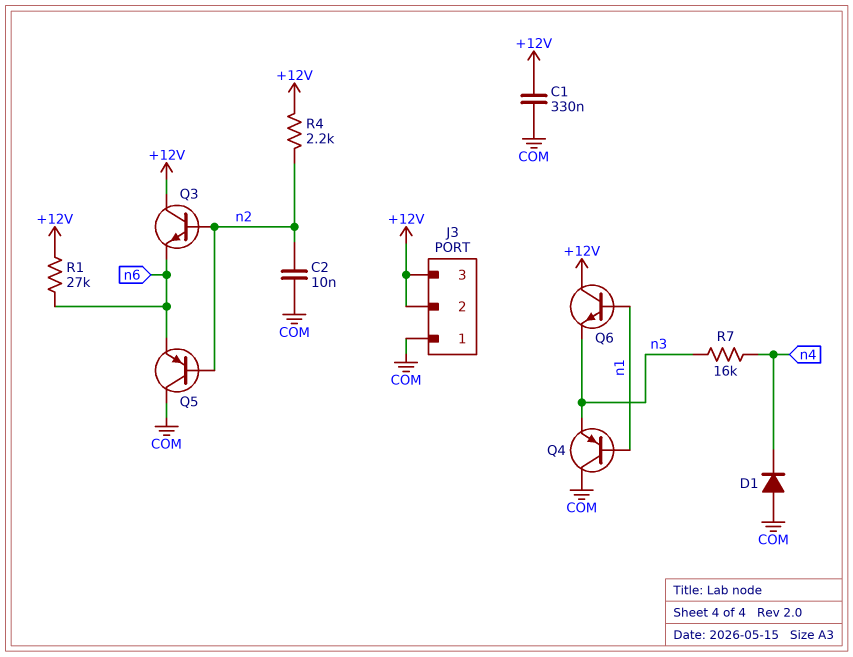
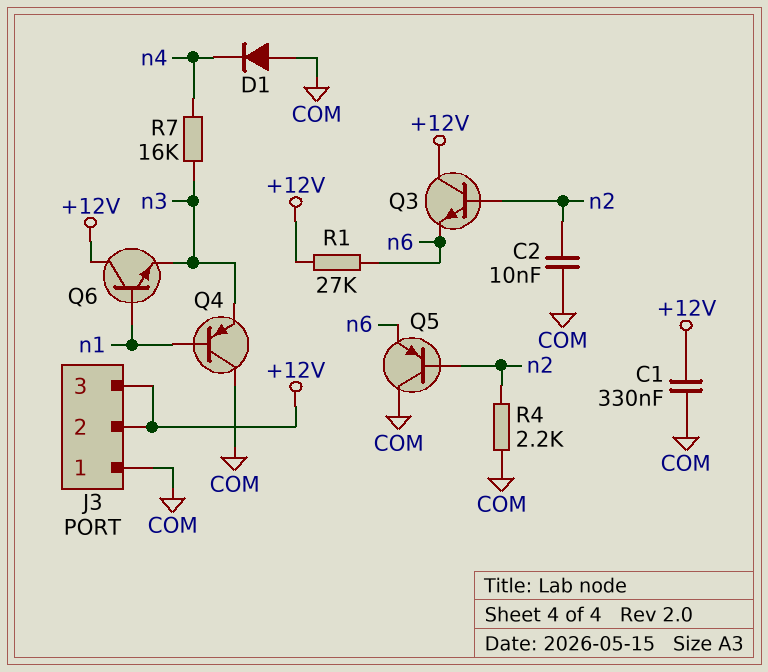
R4: 2.2k (+12V, n2) -> 2.2k (COM, n2)

